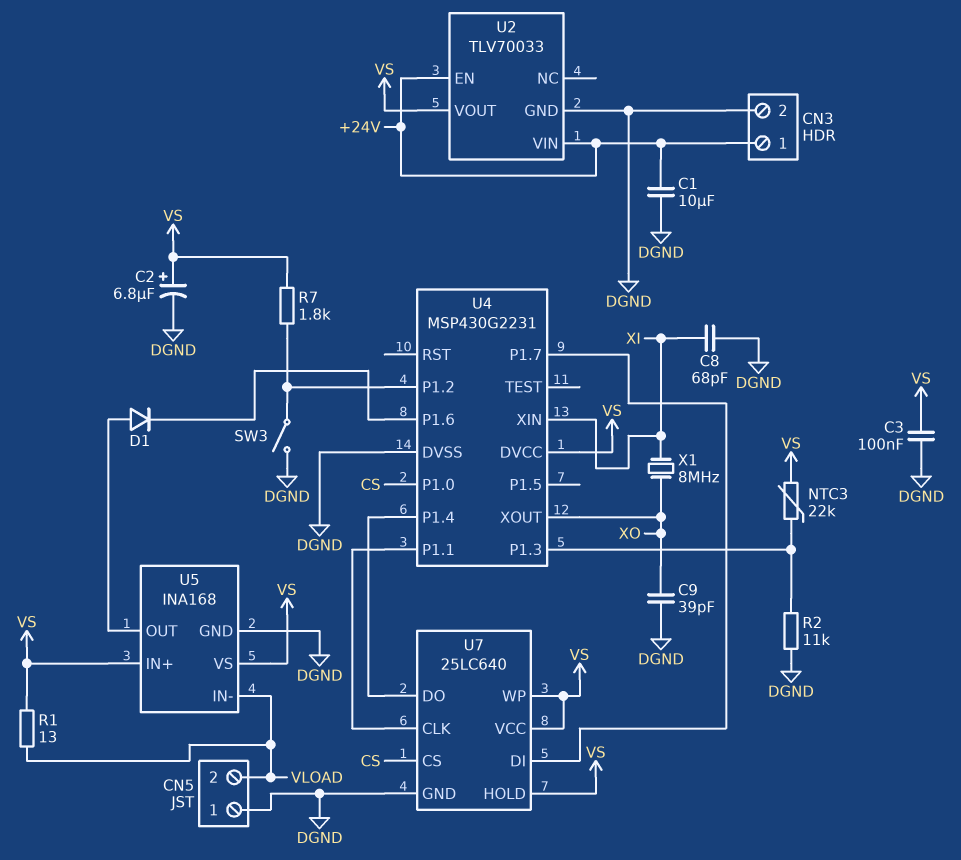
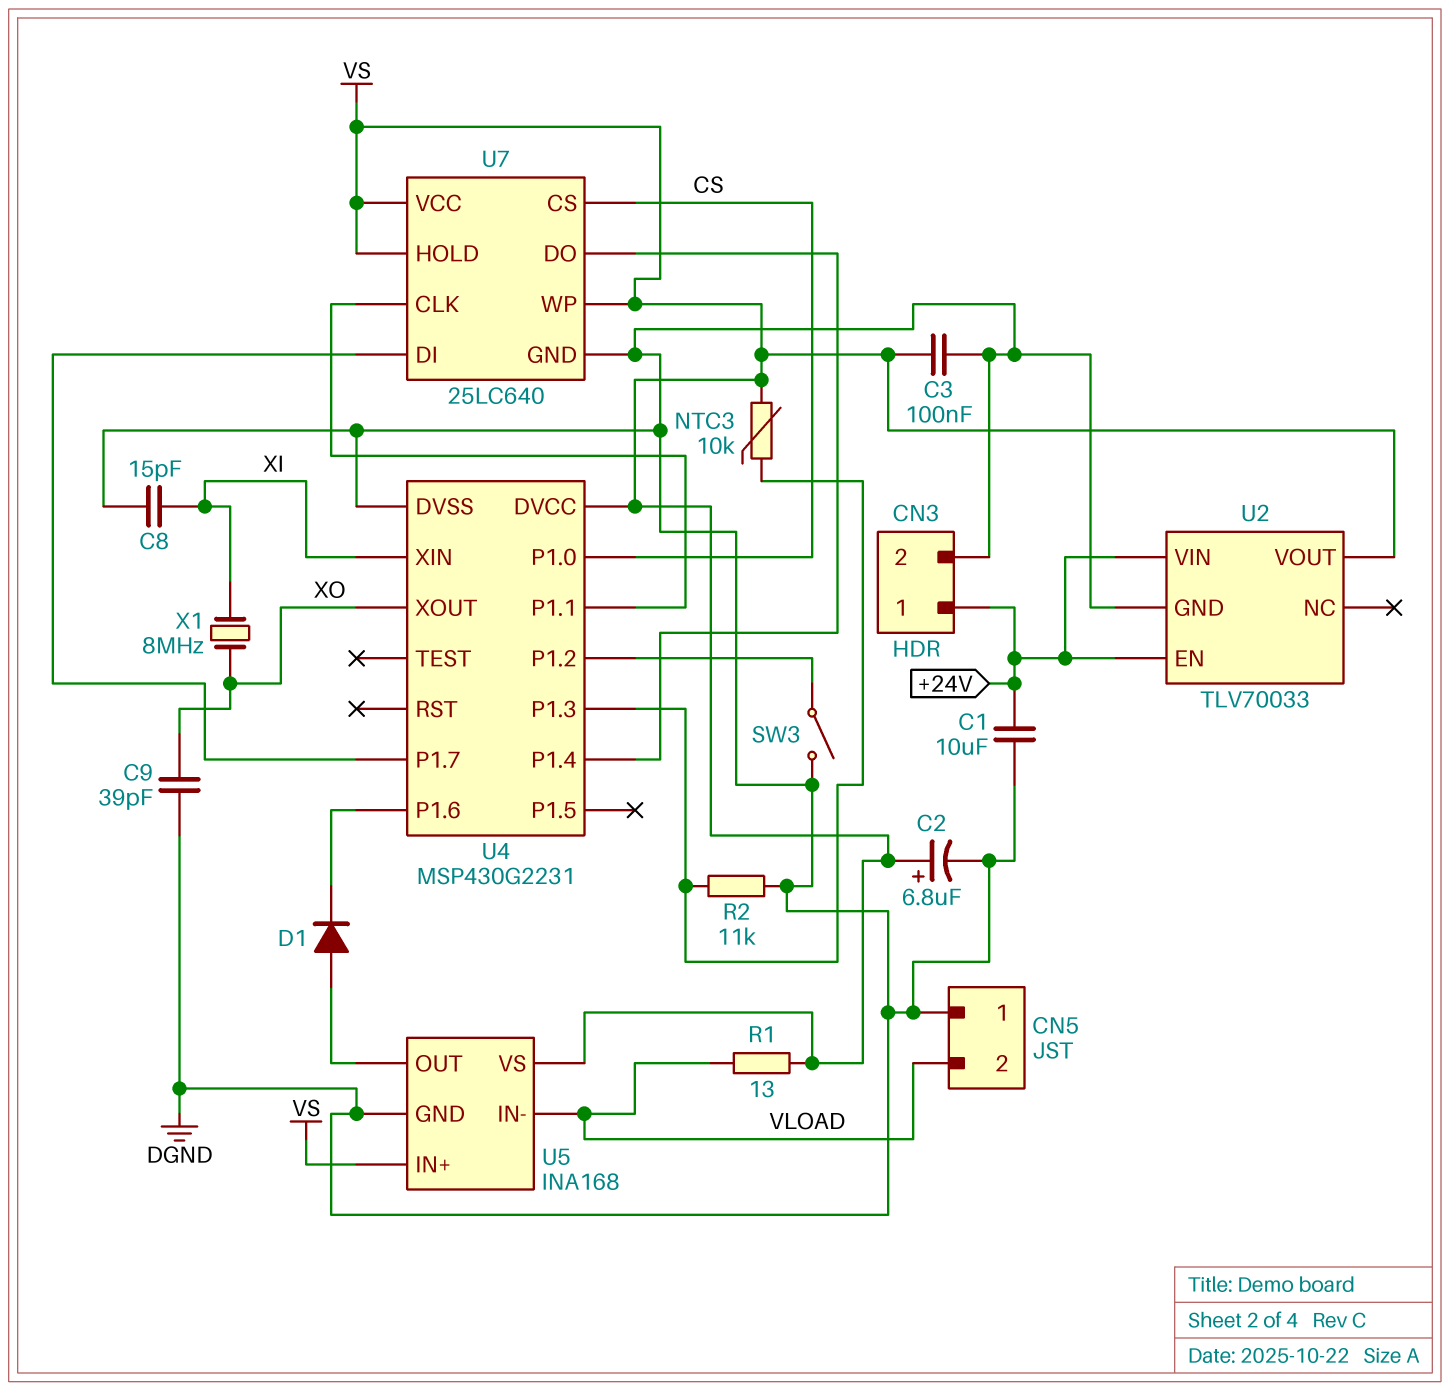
C8: 68pF (DGND, XI) -> 15pF (DGND, XI)
NTC3: 22k (U4/P1.3, VS) -> 10k (U4/P1.3, VS)
R7: 1.8k (U4/P1.2, VS) -> none

